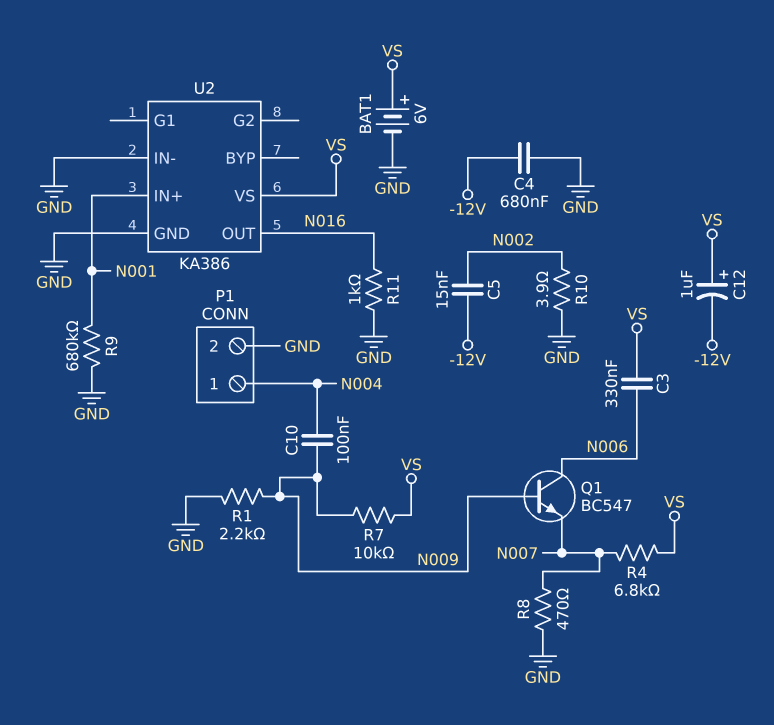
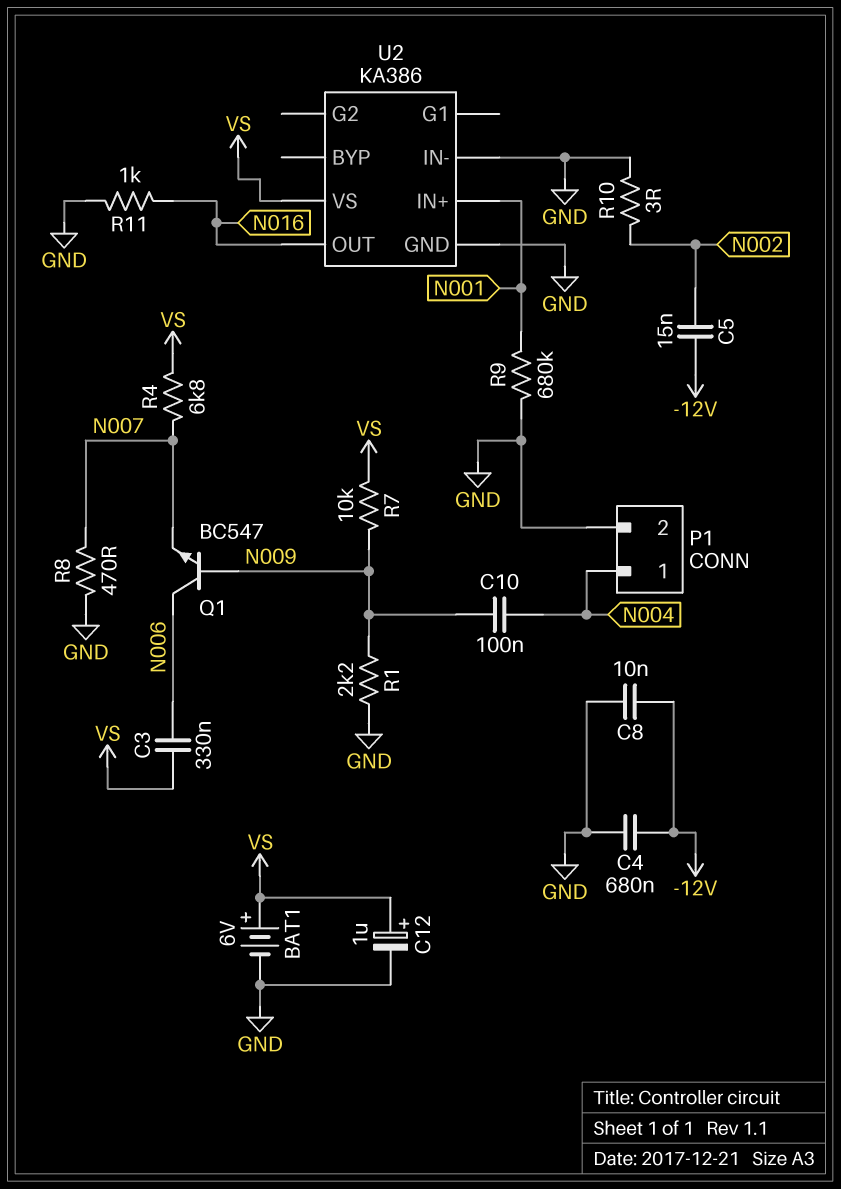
C8: none -> 10nF (-12V, GND)
C12: 1uF (plus VS, minus -12V) -> 1uF (plus VS, minus GND)
R10: 3.9 (GND, N002) -> 3 (GND, N002)

